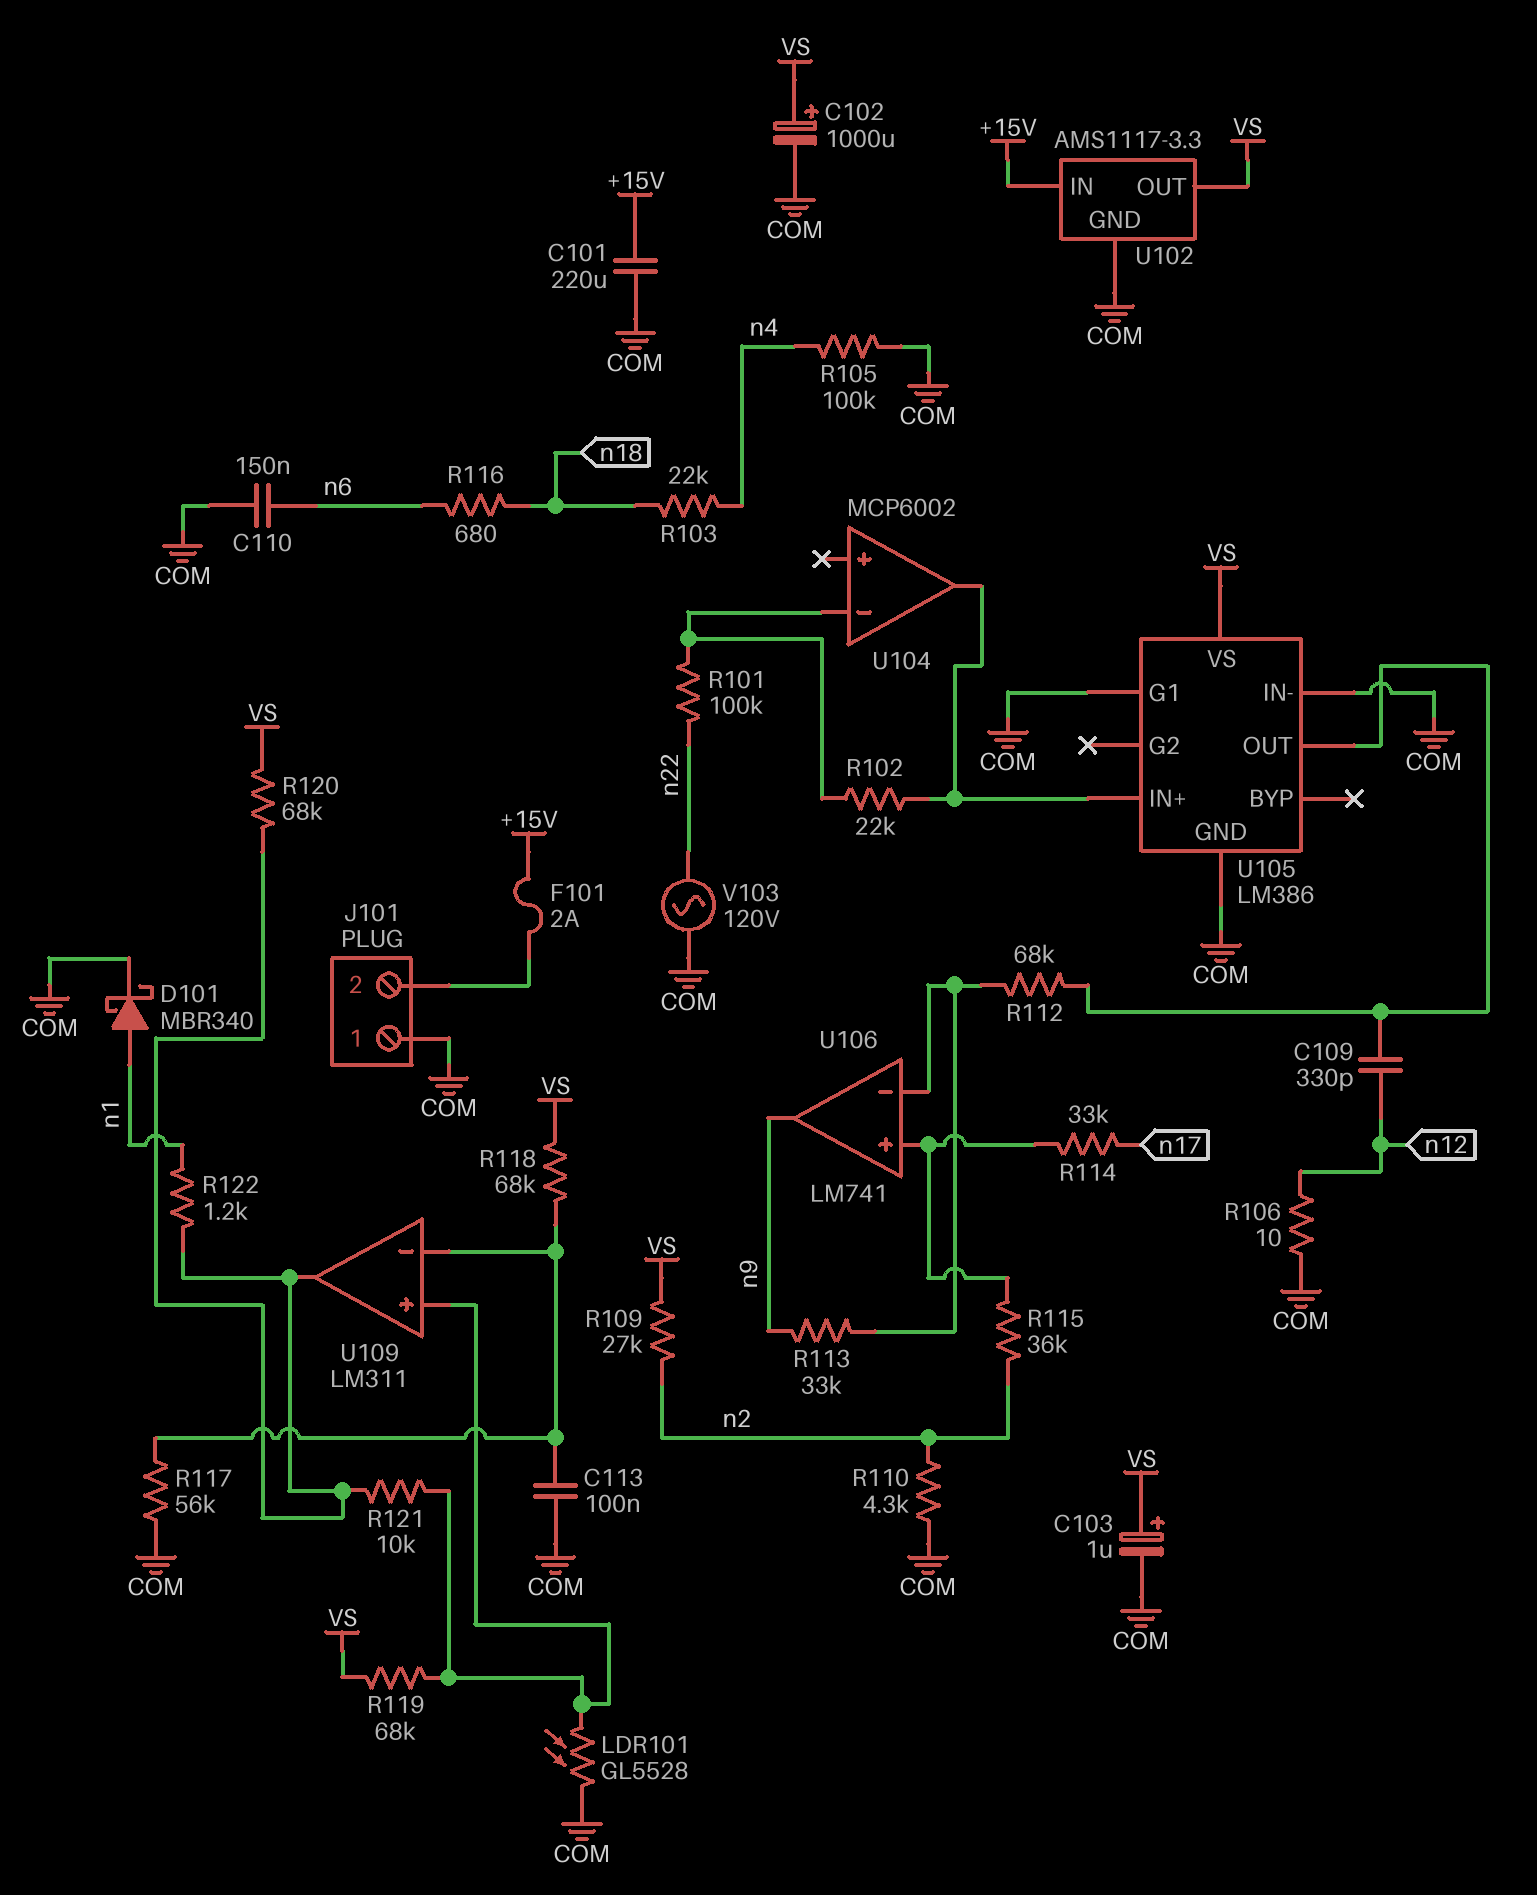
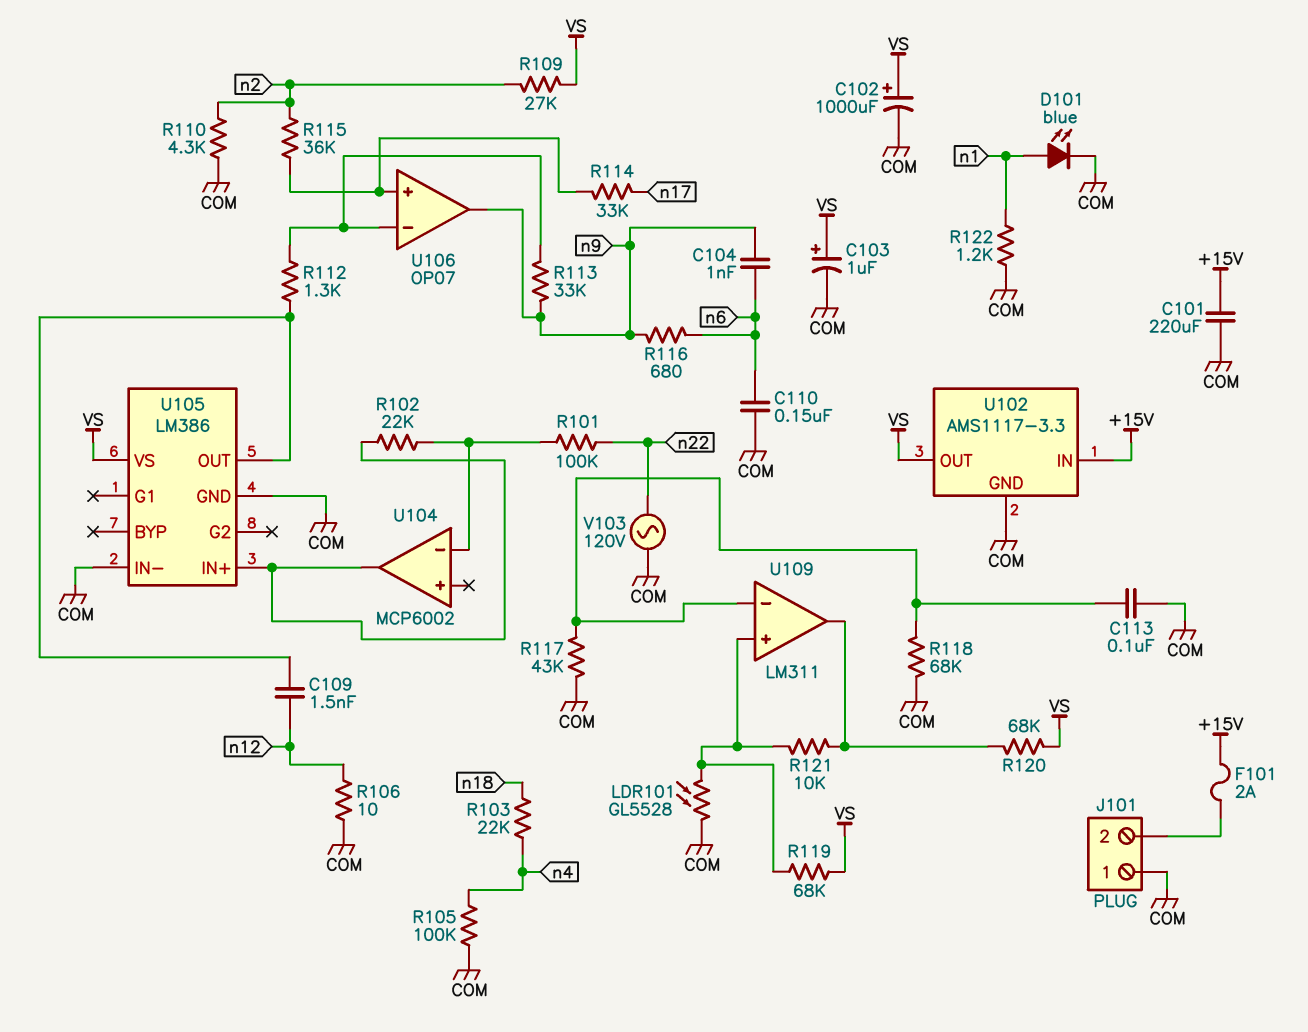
C104: none -> 1nF (n6, n9)
C109: 330pF (U105/OUT, n12) -> 1.5nF (U105/OUT, n12)
D101: schottky MBR340 (A n1, K COM) -> LED blue (A n1, K COM)
R112: 68k (U105/OUT, U106/in-) -> 1.3k (U105/OUT, U106/in-)
R116: 680 (n6, n18) -> 680 (n6, n9)
R117: 56k (COM, U109/in-) -> 43k (COM, U109/in-)
R118: 68k (U109/in-, VS) -> 68k (COM, U109/in-)
R122: 1.2k (U109/out, n1) -> 1.2k (COM, n1)
U105 pin G1: COM -> none
U106: LM741 -> OP07

